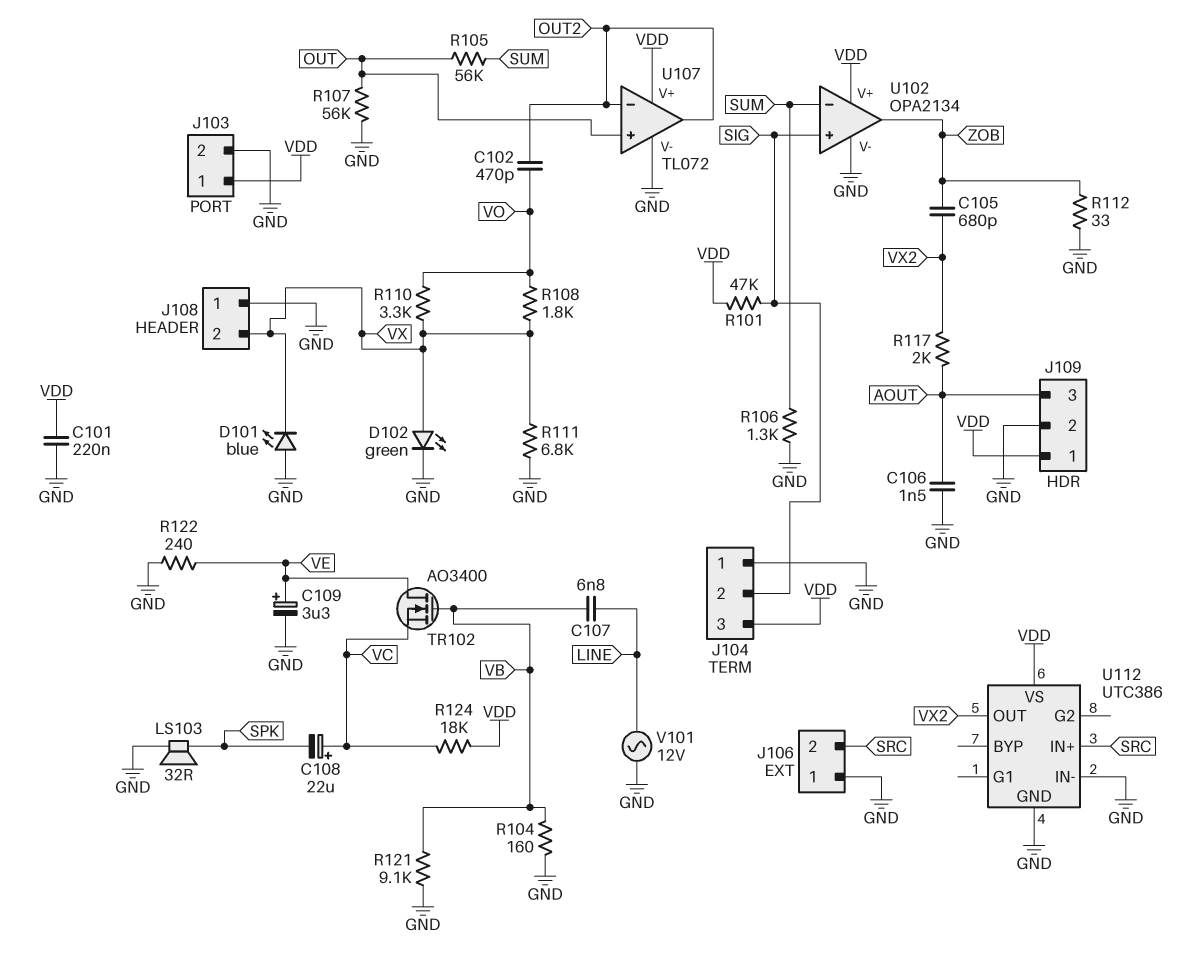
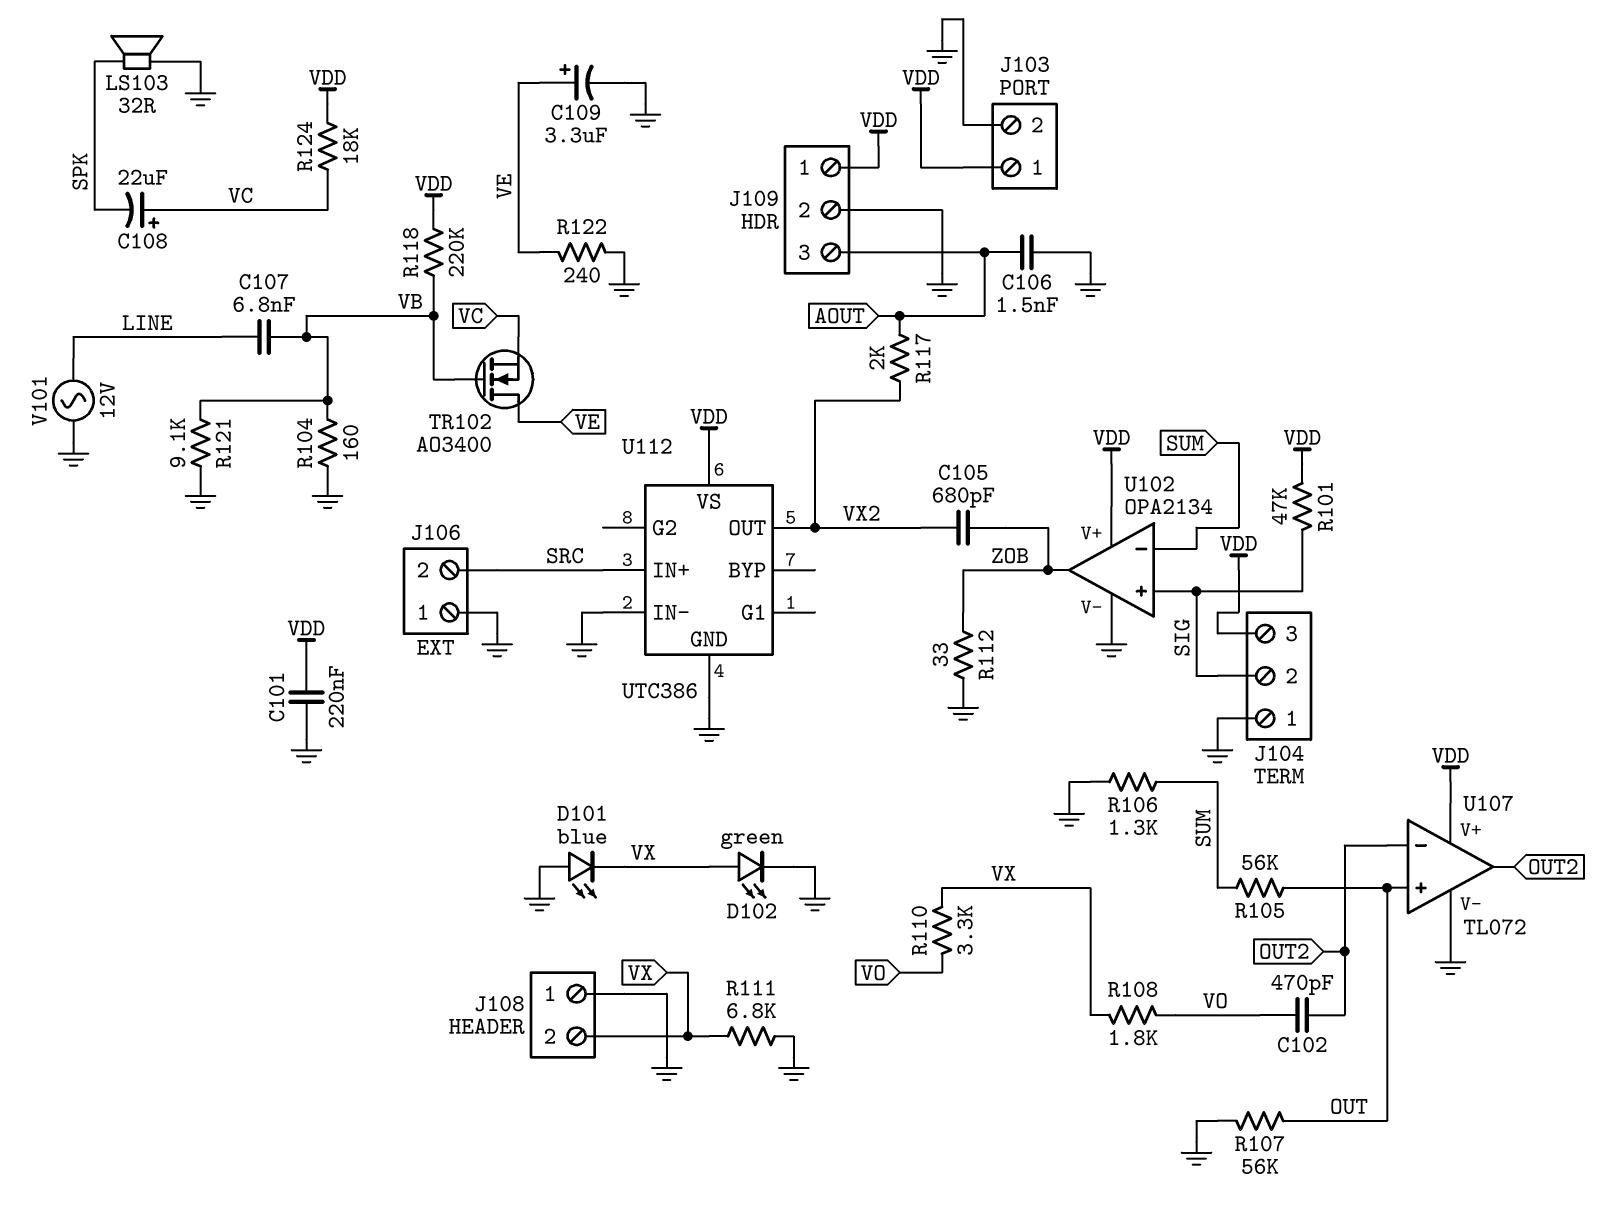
R118: none -> 220k (VB, VDD)

